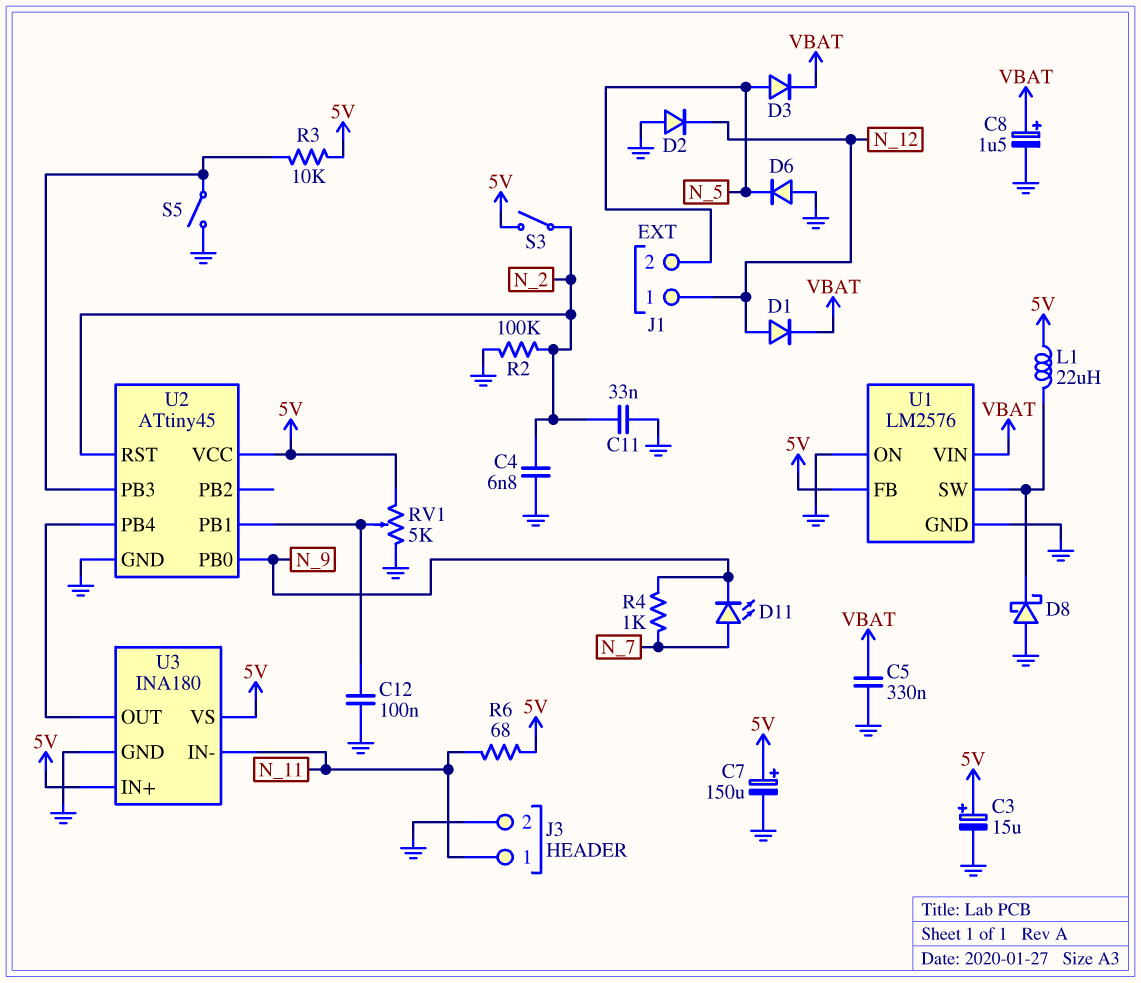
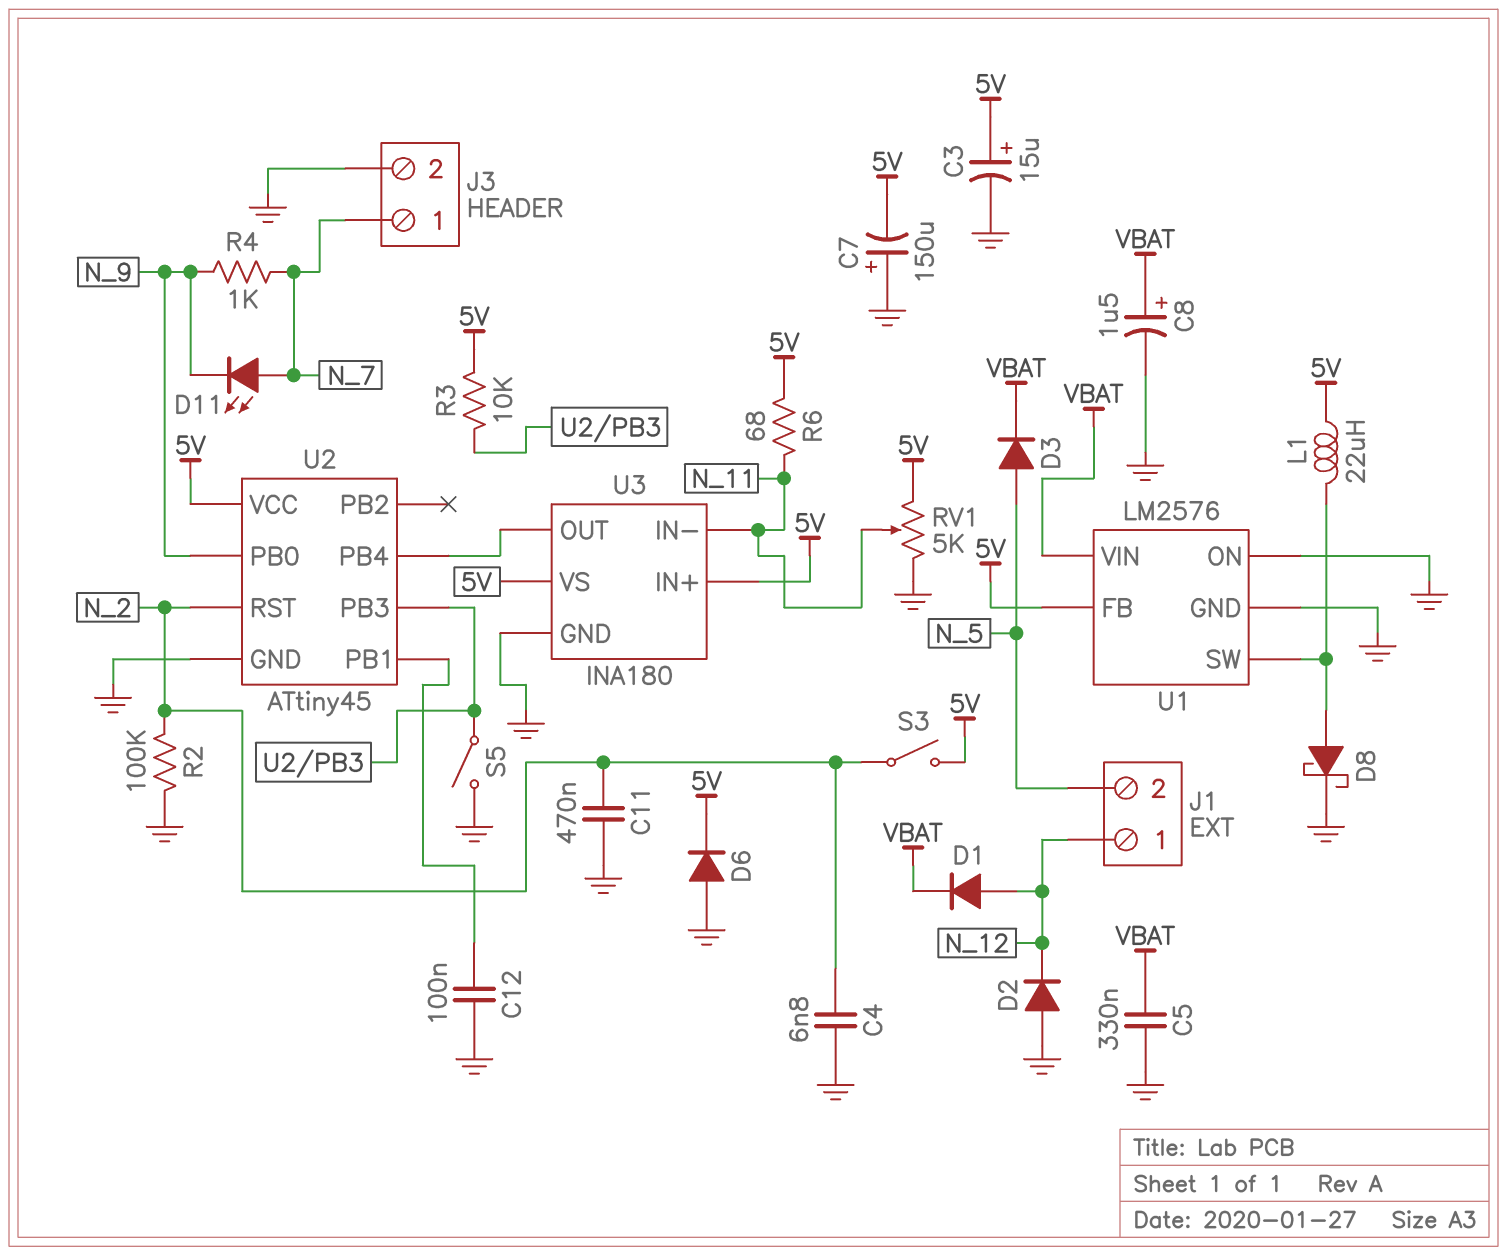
C7: 150uF (plus 5V, minus GND) -> 150uF (plus GND, minus 5V)
C11: 33nF (GND, N_2) -> 470nF (GND, N_2)
D6: diode (A GND, K N_5) -> diode (A GND, K 5V)
D8: schottky (A GND, K U1/SW) -> schottky (A U1/SW, K GND)
J3 pin 1: N_11 -> N_7
RV1: 5k (5V, GND, wiper U2/PB1) -> 5k (5V, GND, wiper N_11)

